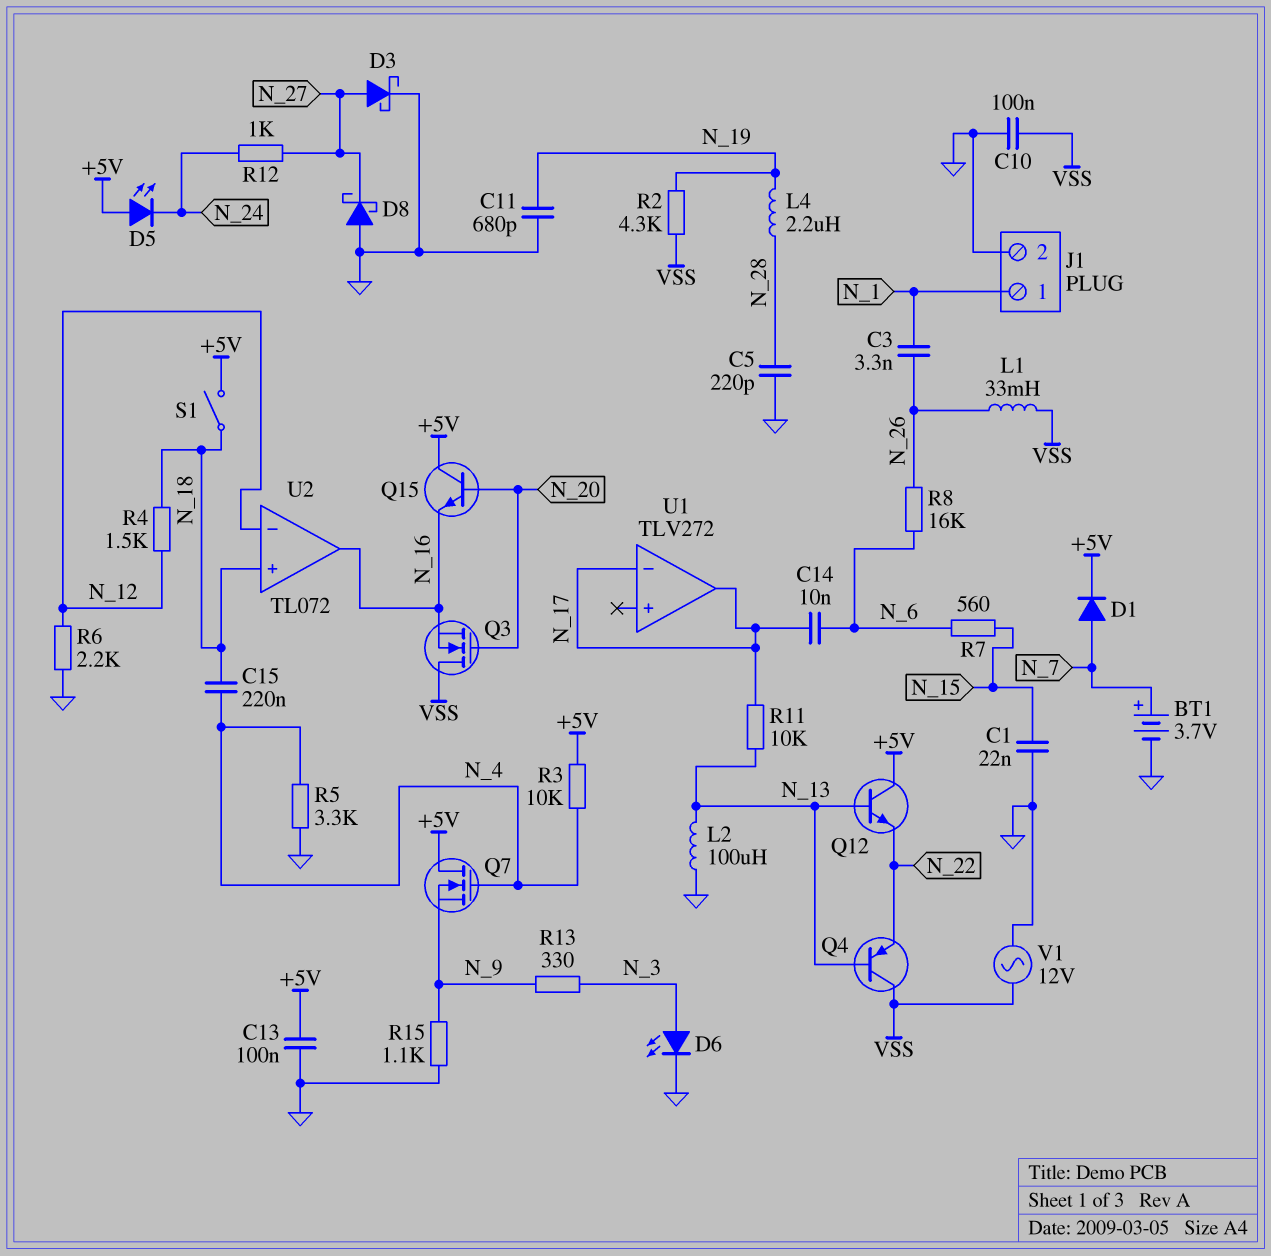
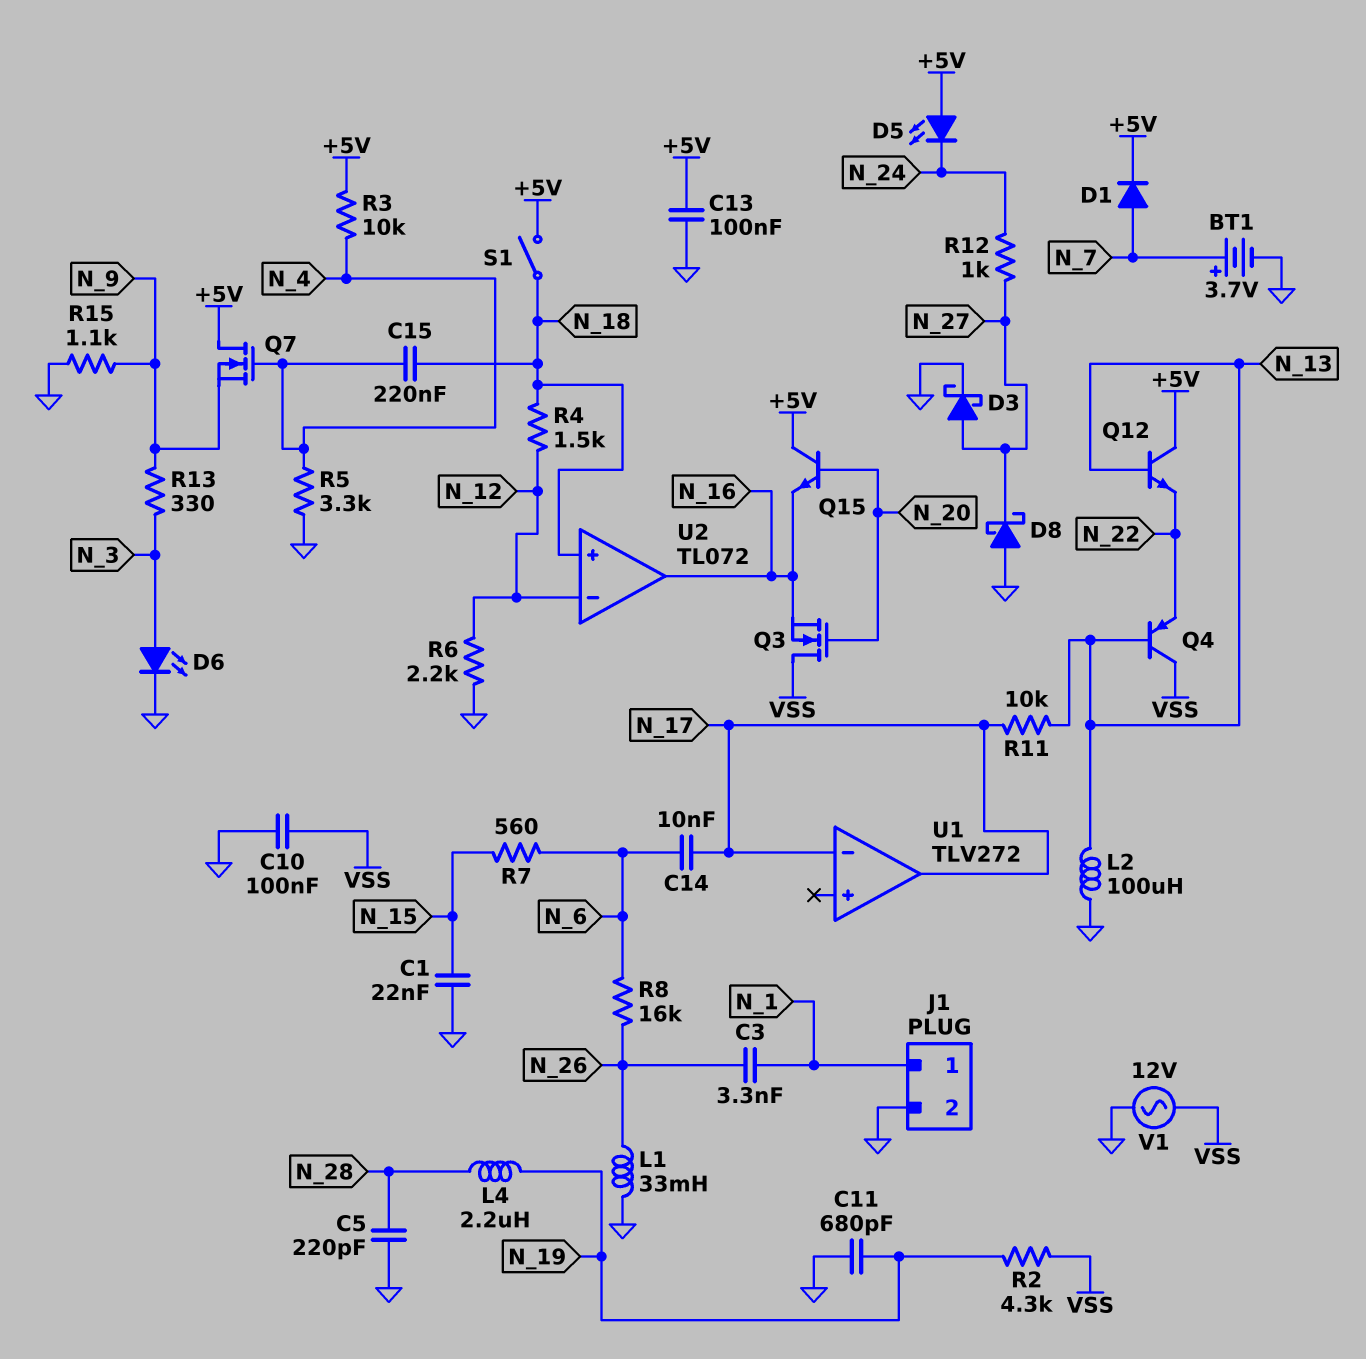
L1: 33mH (N_26, VSS) -> 33mH (GND, N_26)

